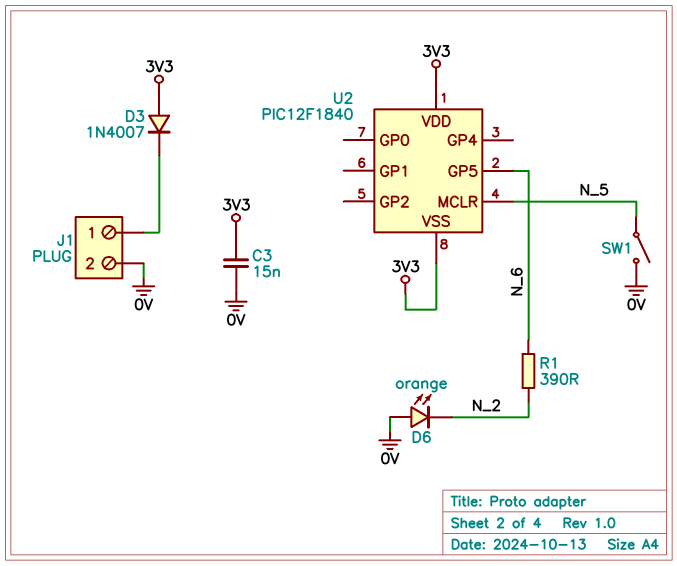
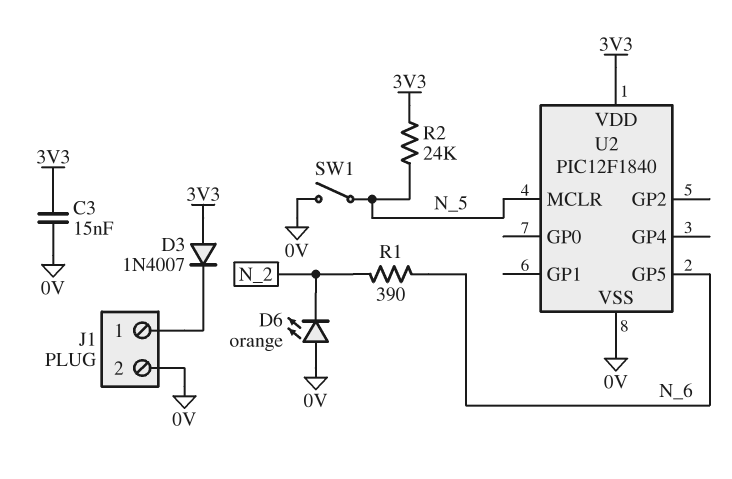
R2: none -> 24k (3V3, N_5)
U2 pin VSS: 3V3 -> 0V

